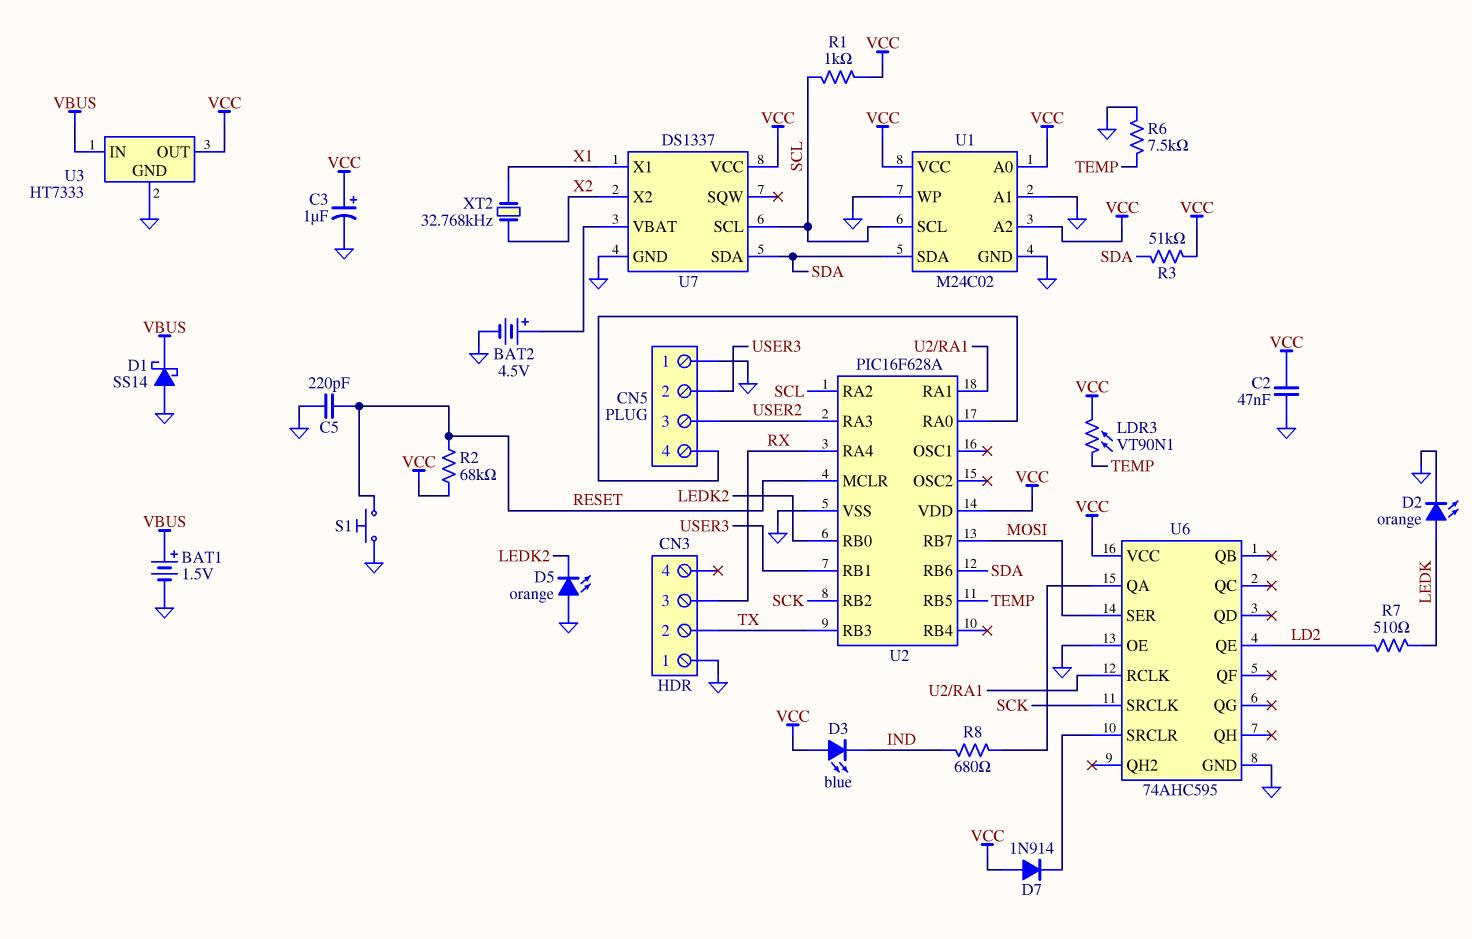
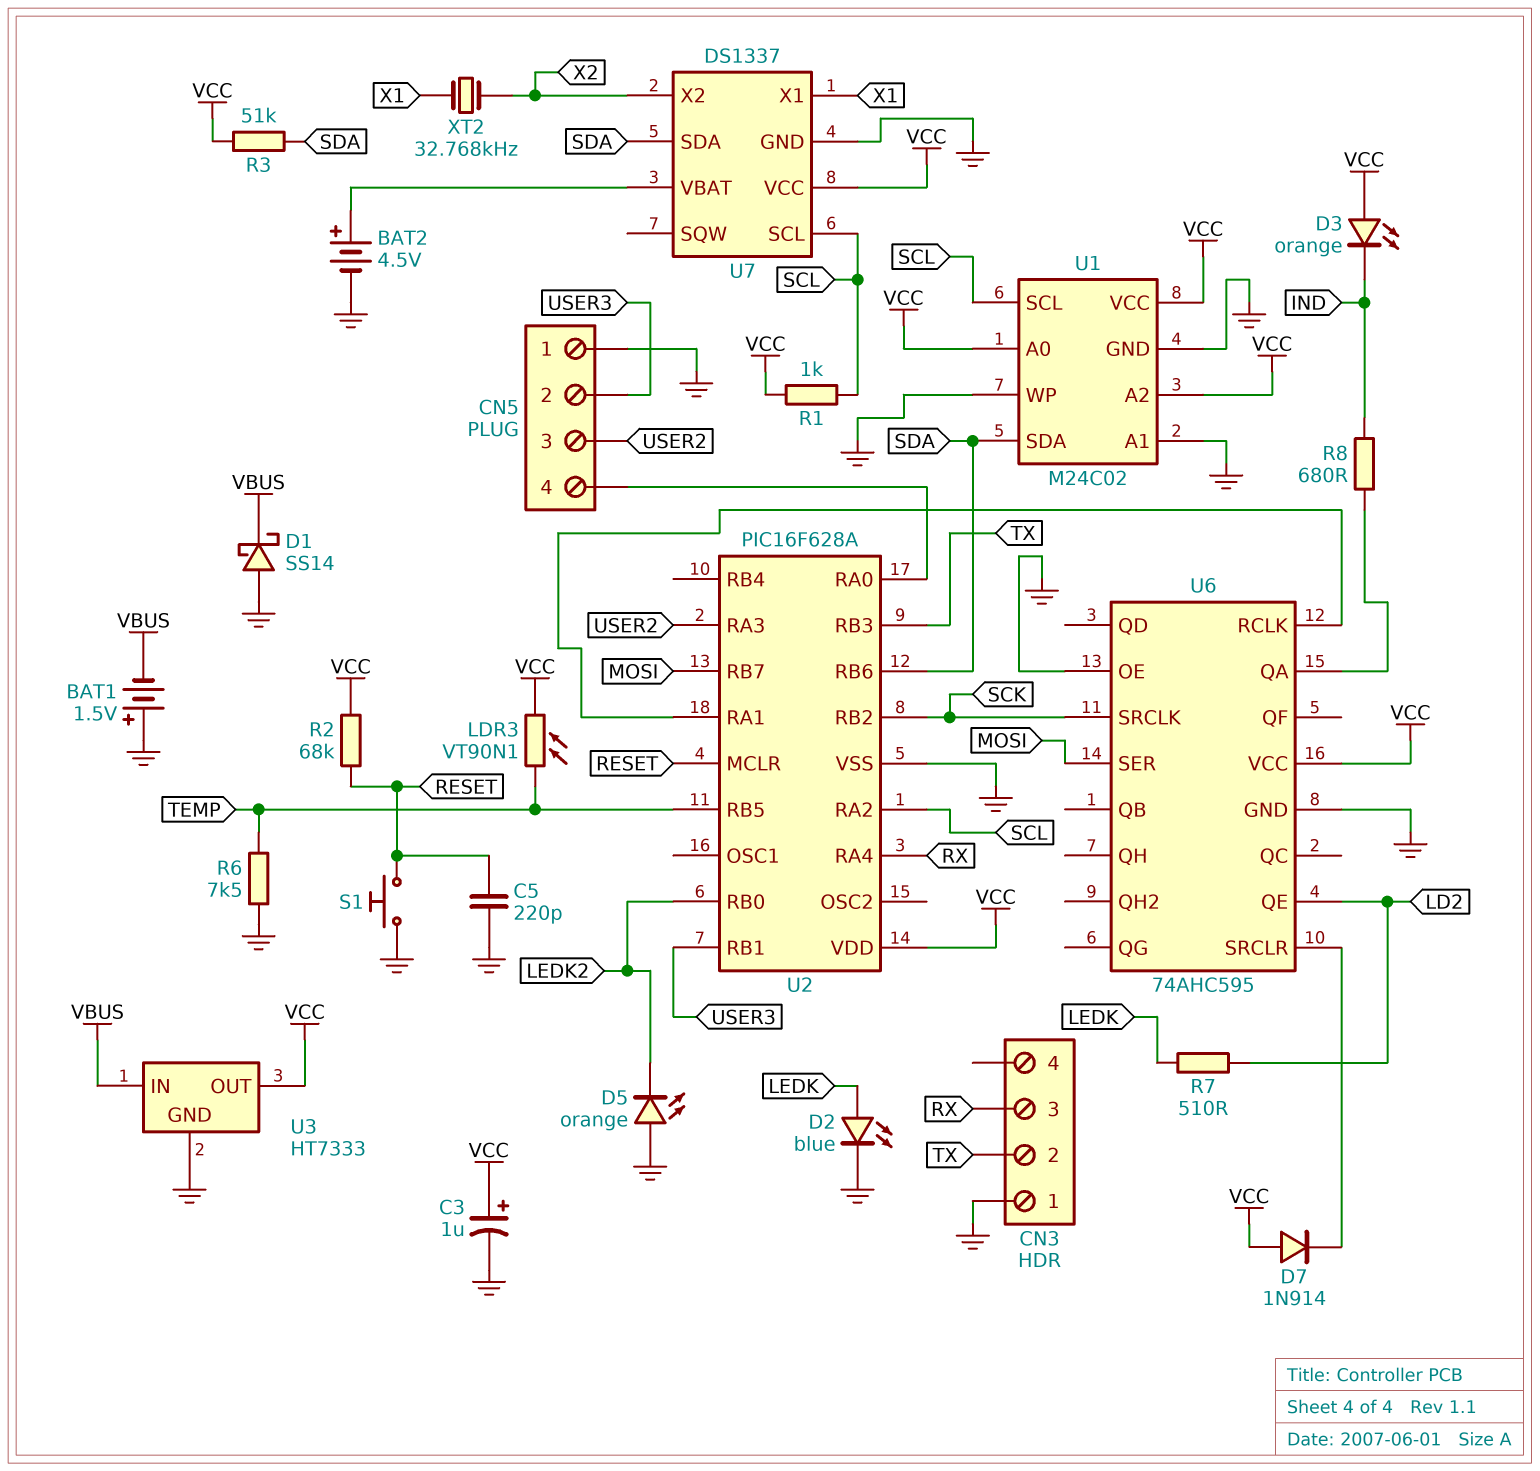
BAT1: 1.5V (plus VBUS, minus GND) -> 1.5V (plus GND, minus VBUS)
C2: 47nF (GND, VCC) -> none
D2: LED orange (A LEDK, K GND) -> LED blue (A LEDK, K GND)
D3: LED blue (A VCC, K IND) -> LED orange (A VCC, K IND)

